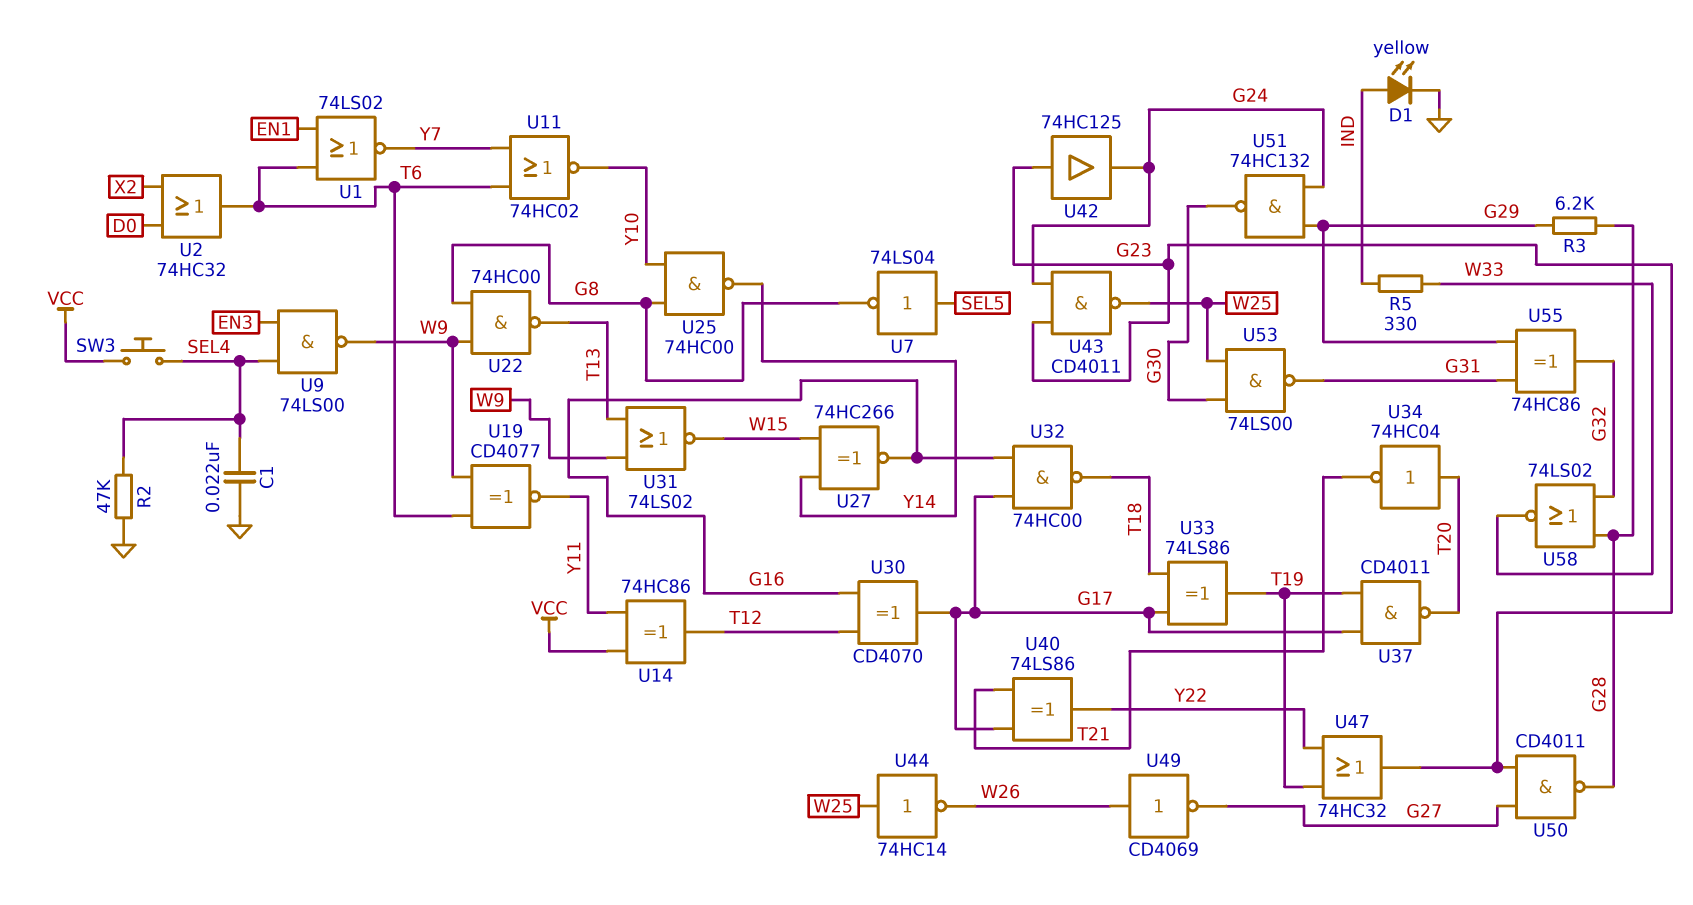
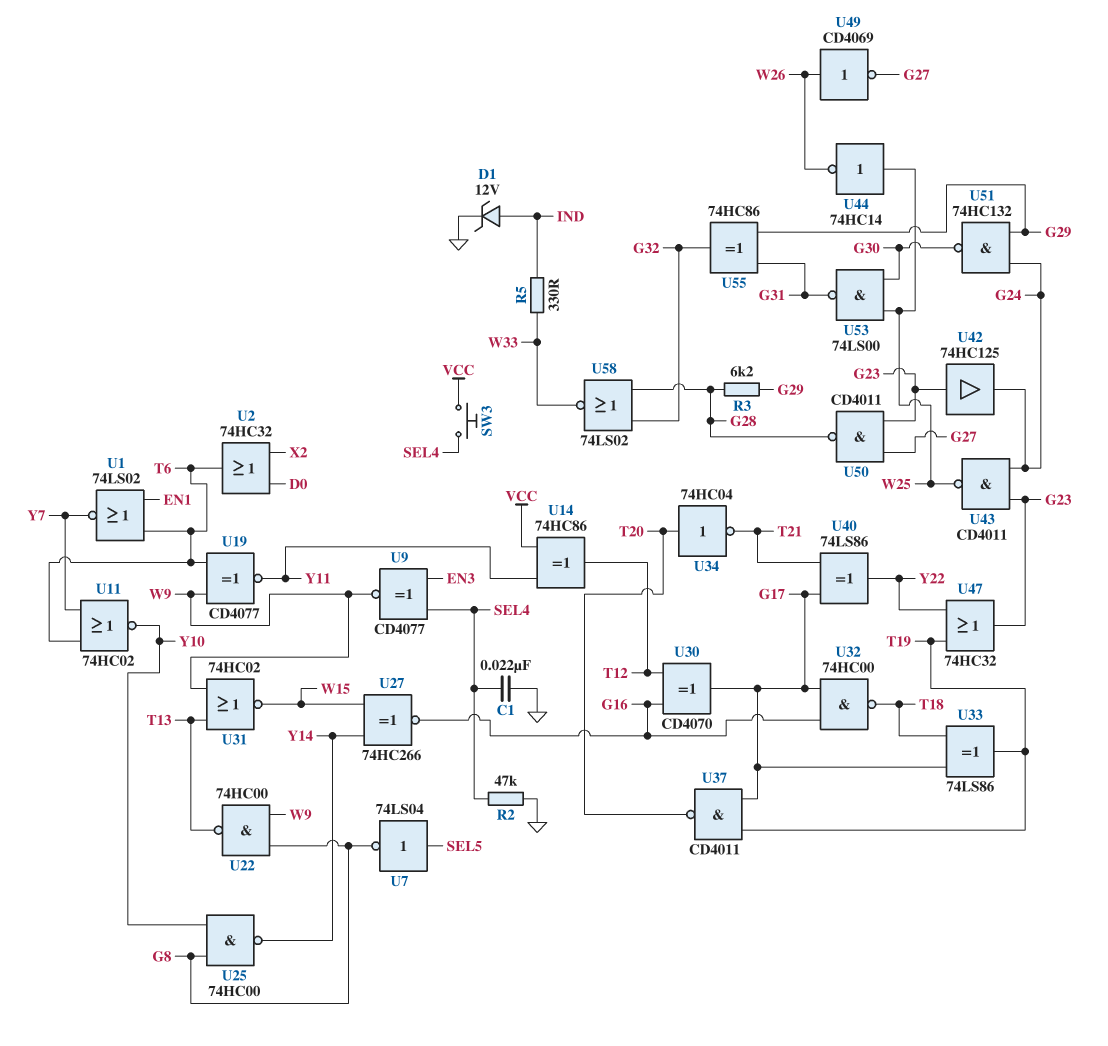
D1: LED yellow (A IND, K GND) -> zener 12V (A IND, K GND)
U9: NAND 74LS00 (in EN3, in SEL4, out W9) -> XNOR CD4077 (in EN3, in SEL4, out W9)
U31: NOR 74LS02 (in T13, in W9, out W15) -> NOR 74HC02 (in T13, in W9, out W15)

